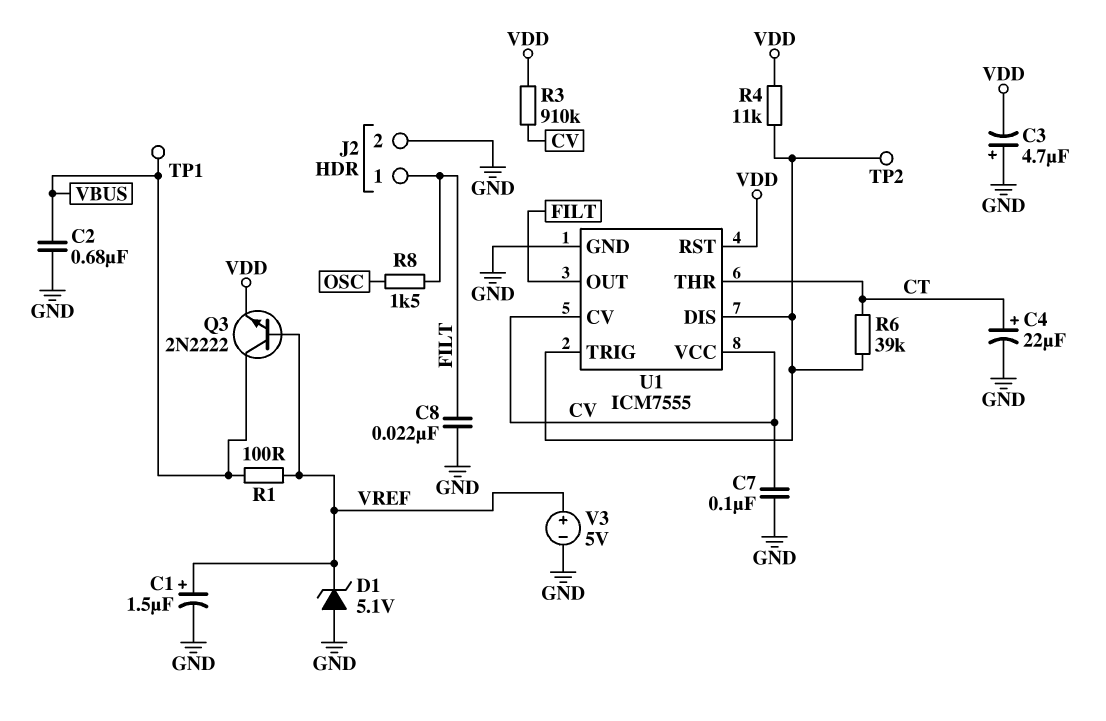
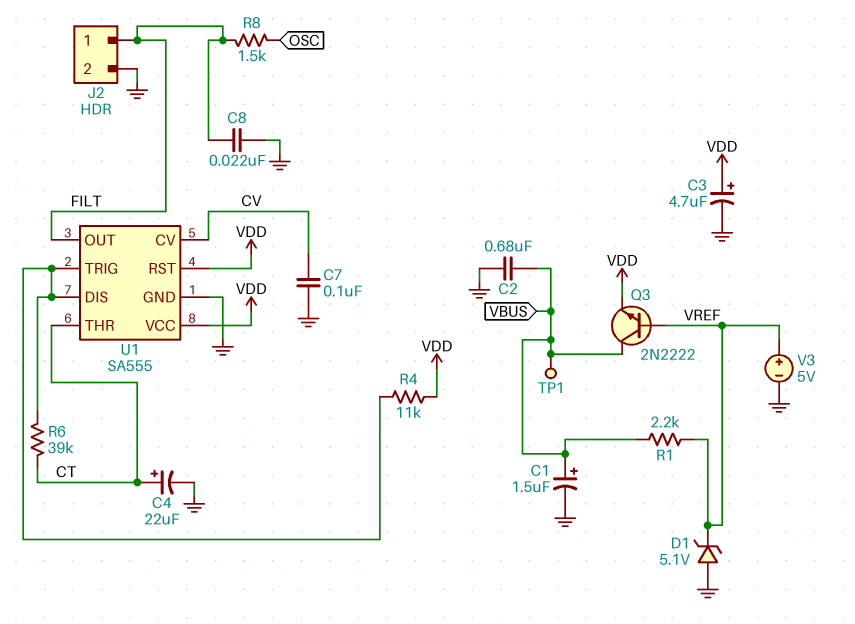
C1: 1.5uF (plus VREF, minus GND) -> 1.5uF (plus VBUS, minus GND)
C3: 4.7uF (plus GND, minus VDD) -> 4.7uF (plus VDD, minus GND)
R1: 100 (VBUS, VREF) -> 2.2k (VBUS, VREF)
R3: 910k (CV, VDD) -> none
TP2: test point (U1/DIS) -> none
U1: ICM7555 -> SA555
U1 pin VCC: CV -> VDD

